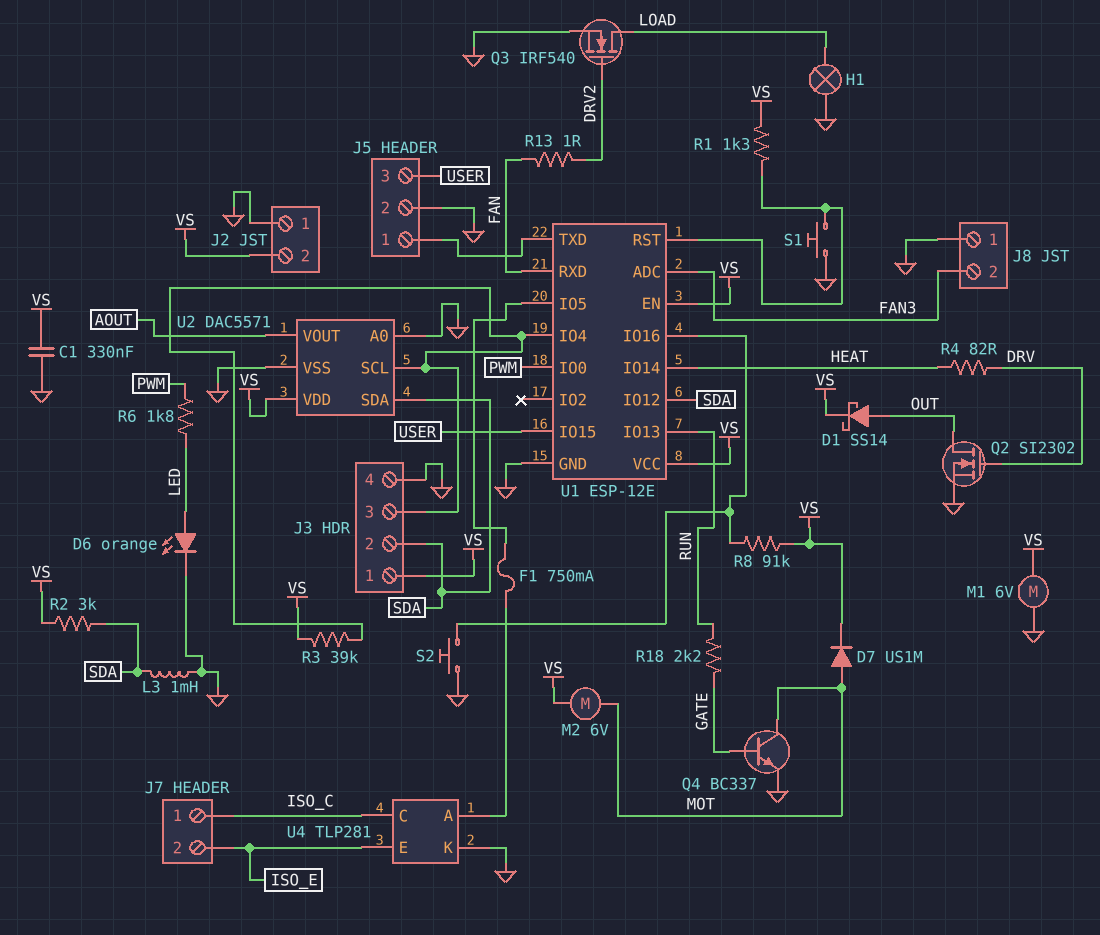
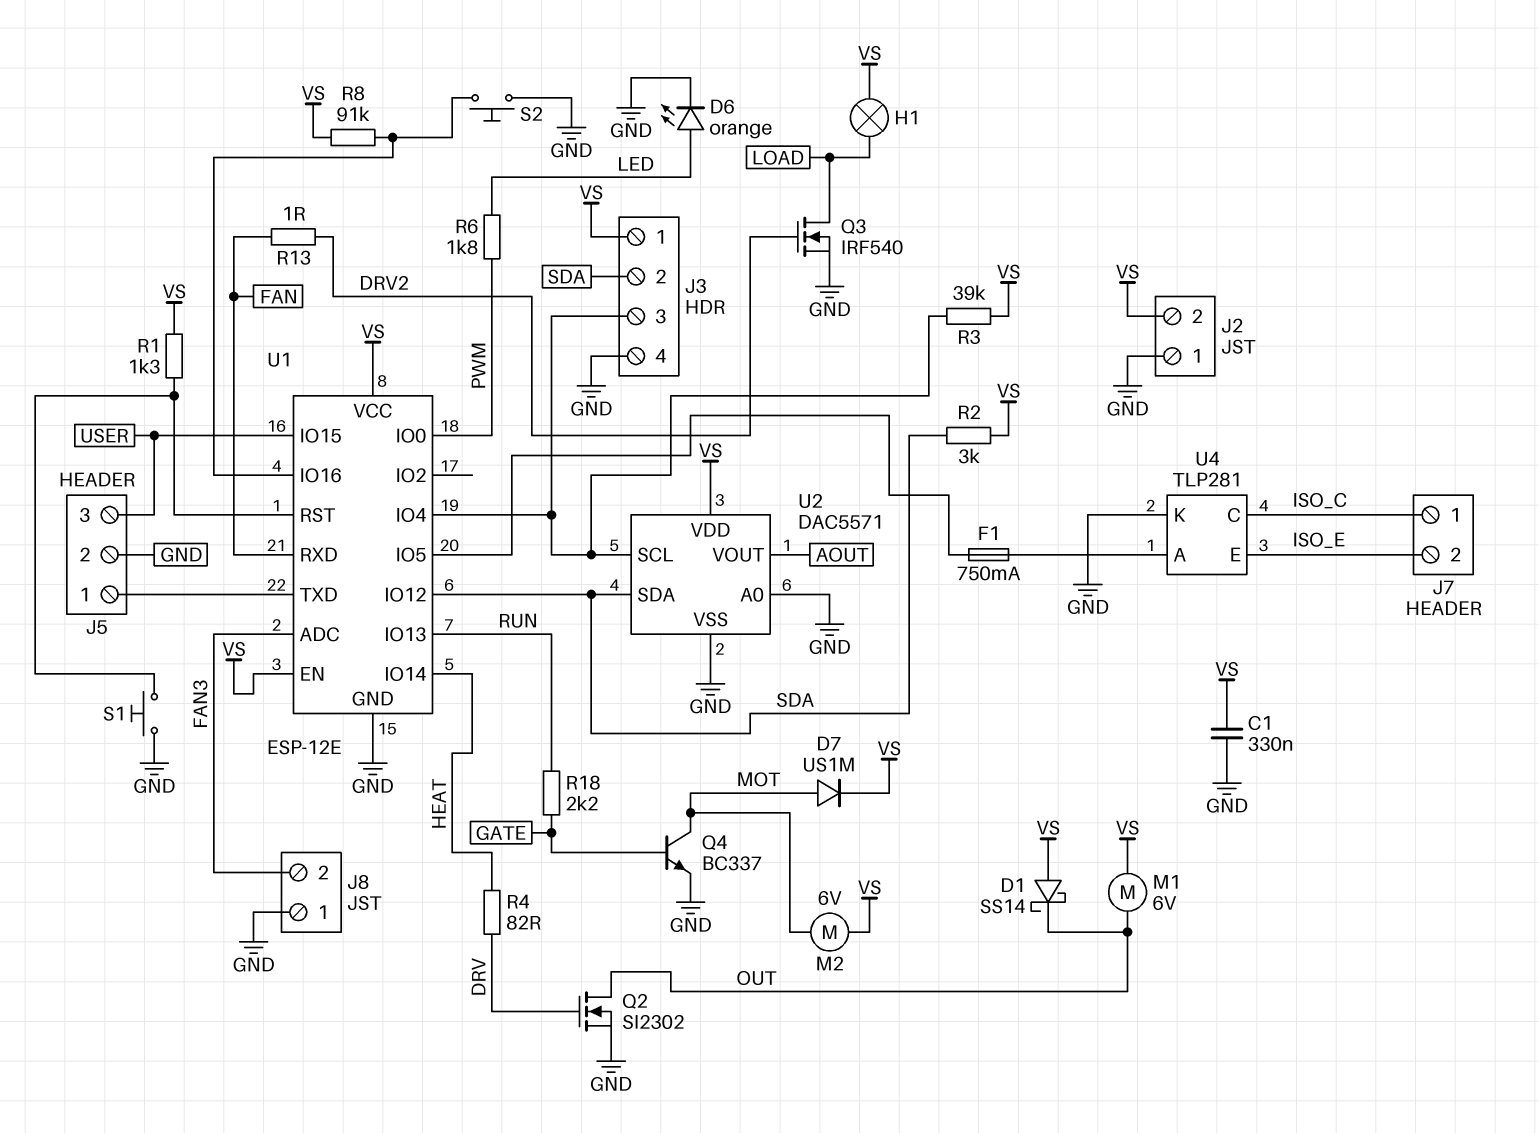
D1: schottky SS14 (A OUT, K VS) -> schottky SS14 (A VS, K OUT)
H1: lamp (GND, LOAD) -> lamp (LOAD, VS)
L3: 1mH (GND, SDA) -> none
M1: motor 6V (GND, VS) -> motor 6V (OUT, VS)

